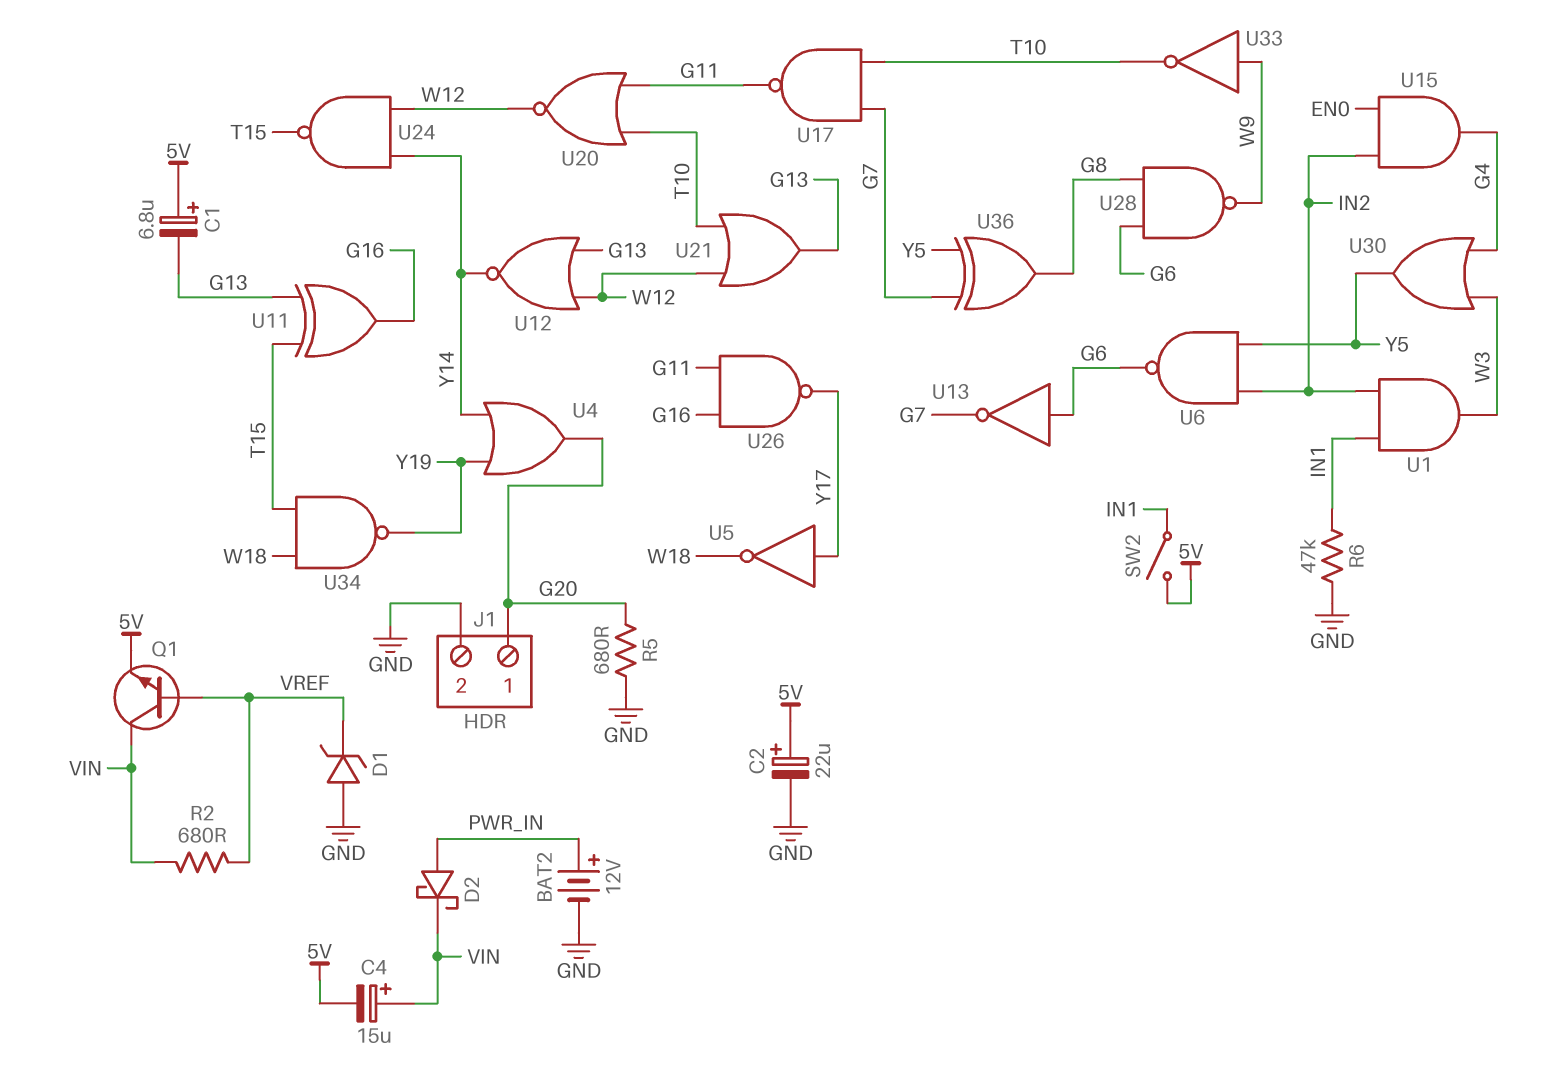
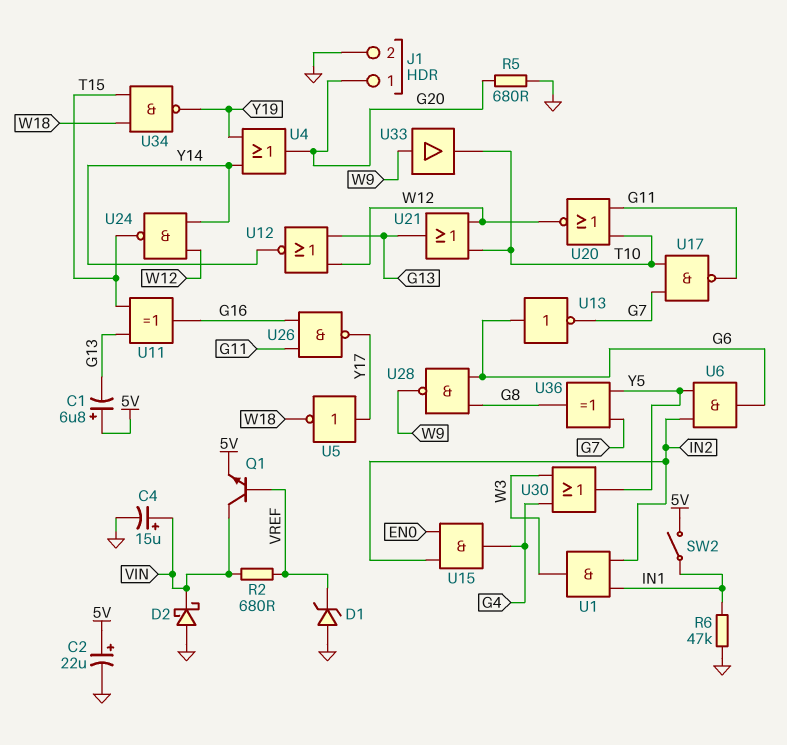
BAT2: 12V (plus PWR_IN, minus GND) -> none
C4: 15uF (plus VIN, minus 5V) -> 15uF (plus VIN, minus GND)
D2: schottky (A PWR_IN, K VIN) -> schottky (A GND, K VIN)
U6: NAND (in IN2, in Y5, out G6) -> AND (in IN2, in Y5, out G6)
U33: NOT (in W9, out T10) -> buffer (in W9, out T10)

